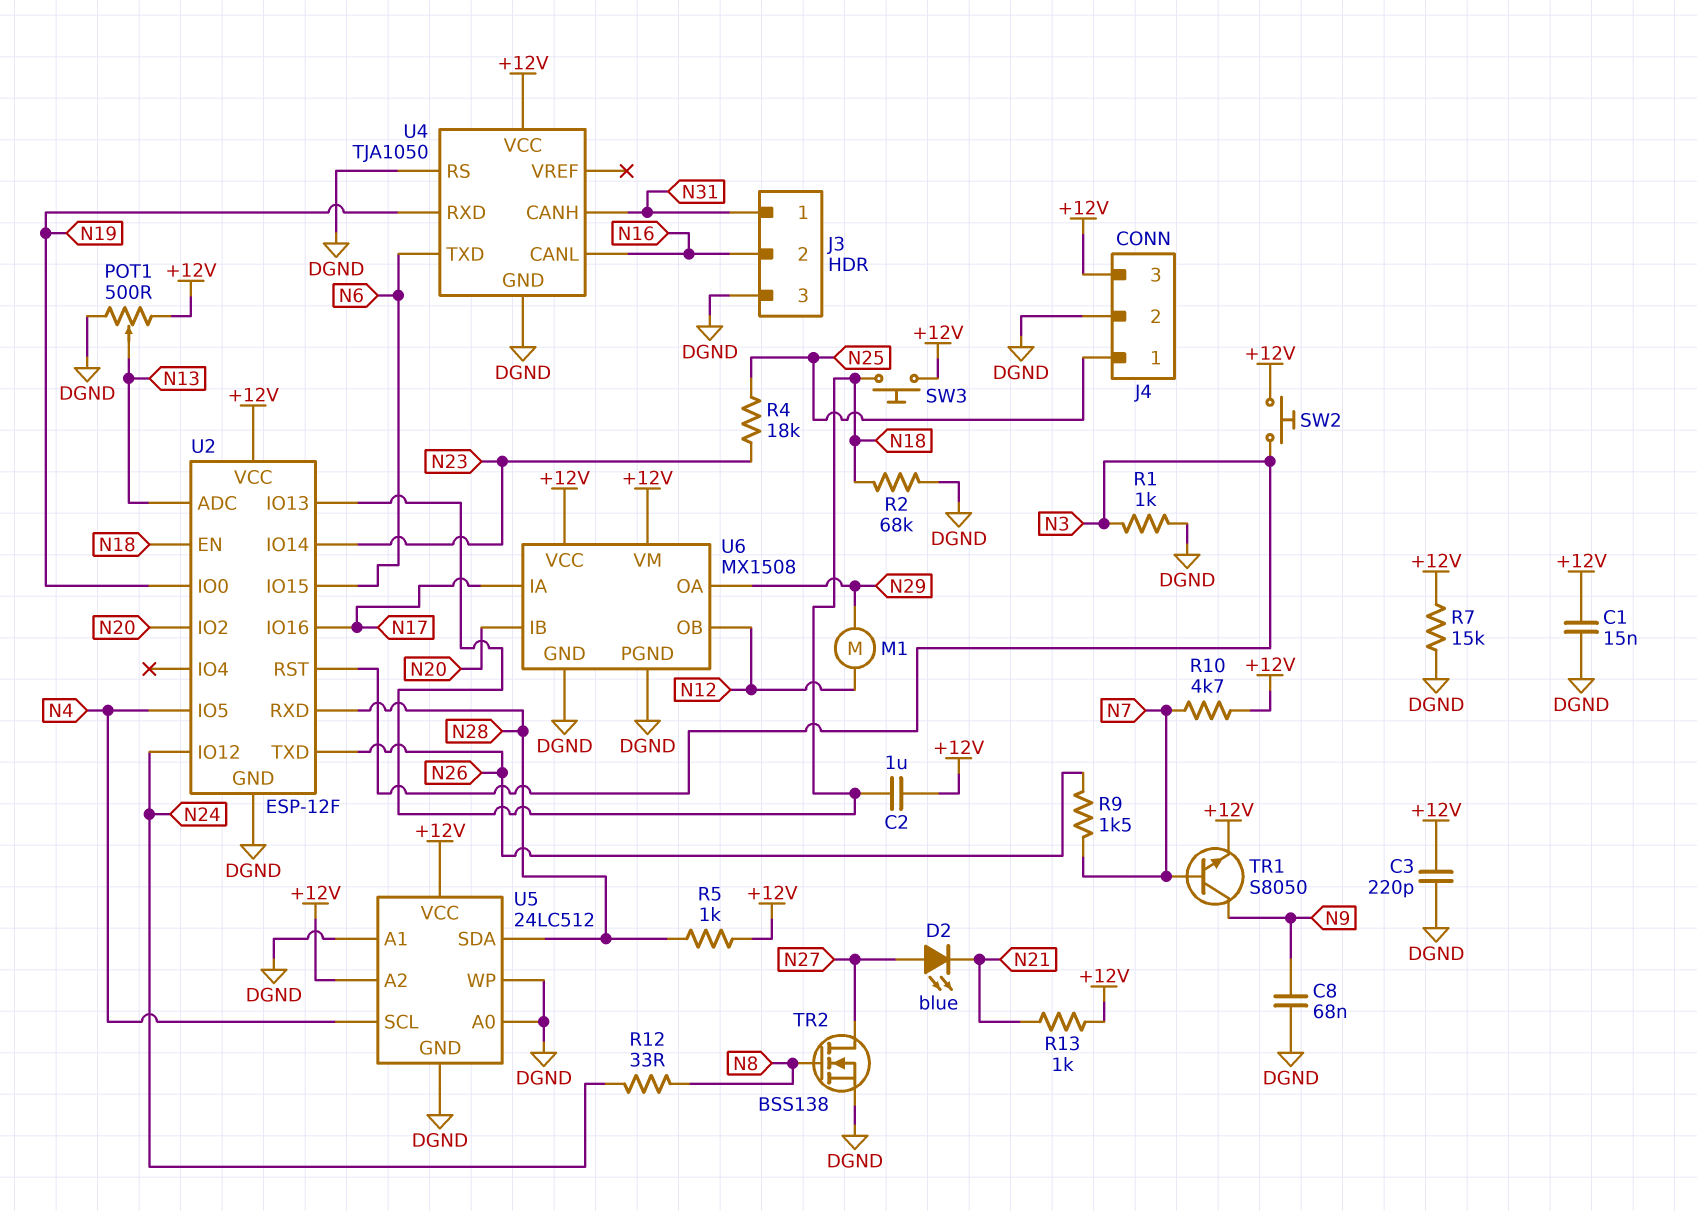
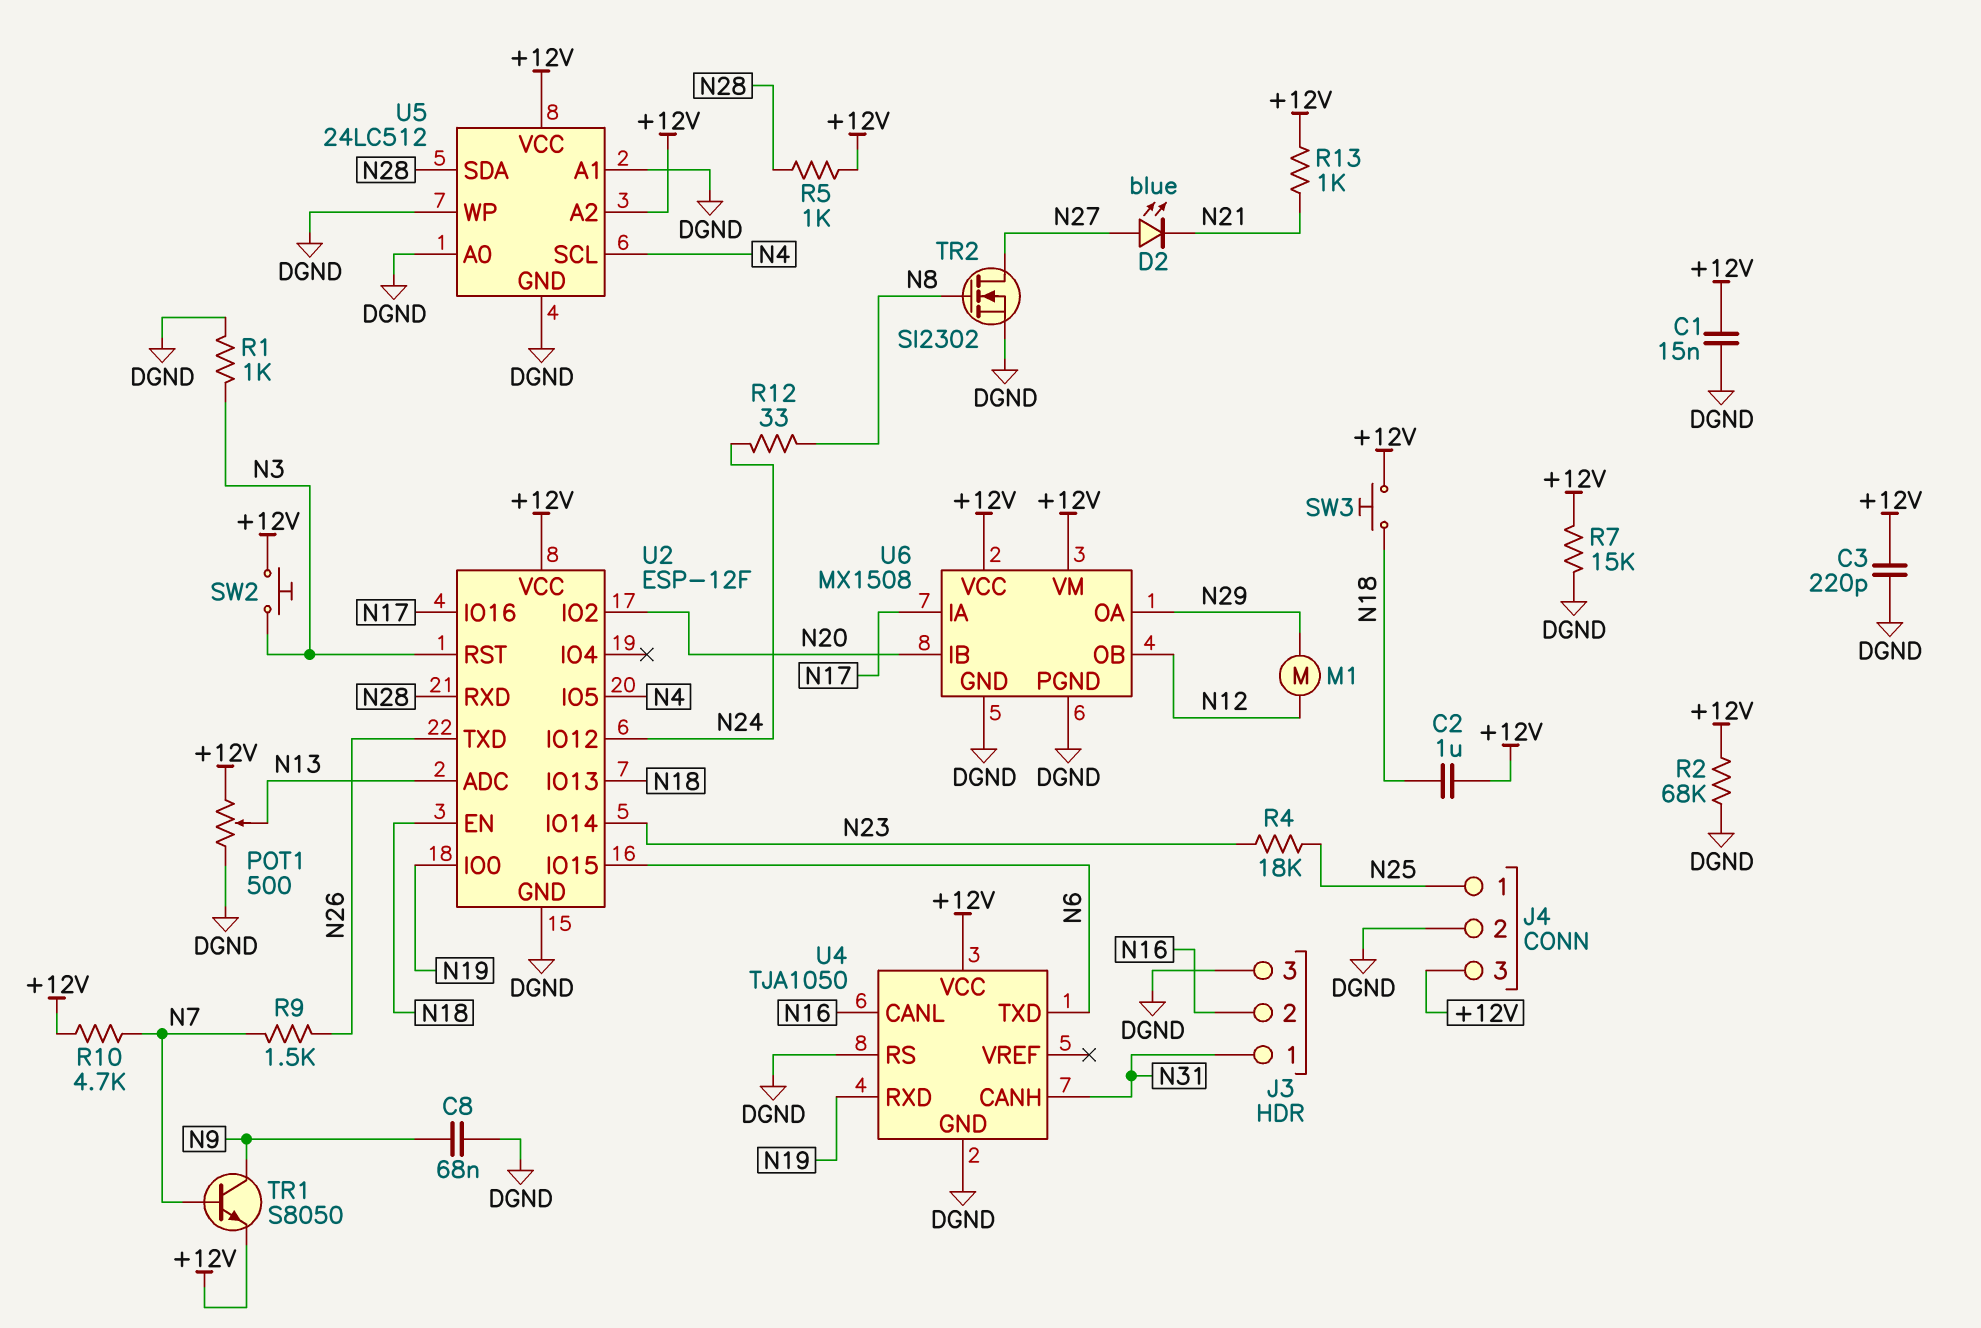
R2: 68k (DGND, N18) -> 68k (+12V, DGND)
TR2: NMOS BSS138 (G N8, D N27, S DGND) -> NMOS SI2302 (G N8, D N27, S DGND)

